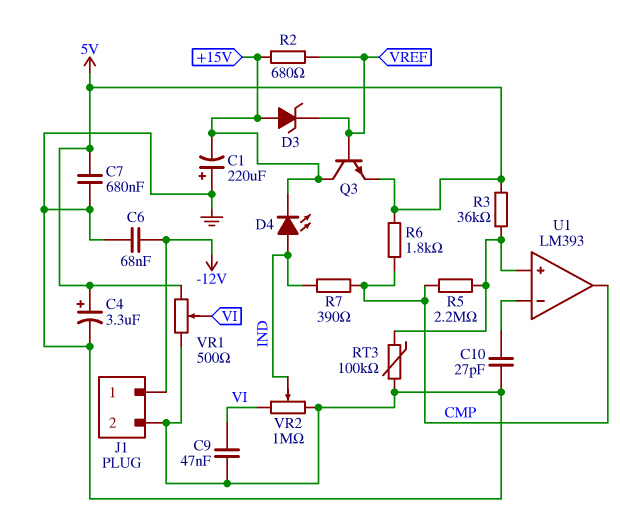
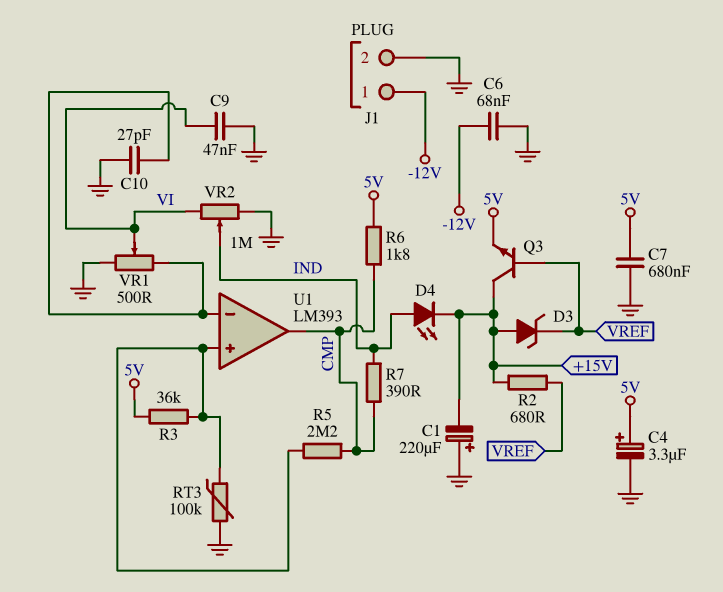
VR1: 500 (5V, GND, wiper VI) -> 500 (GND, U1/in-, wiper VI)

